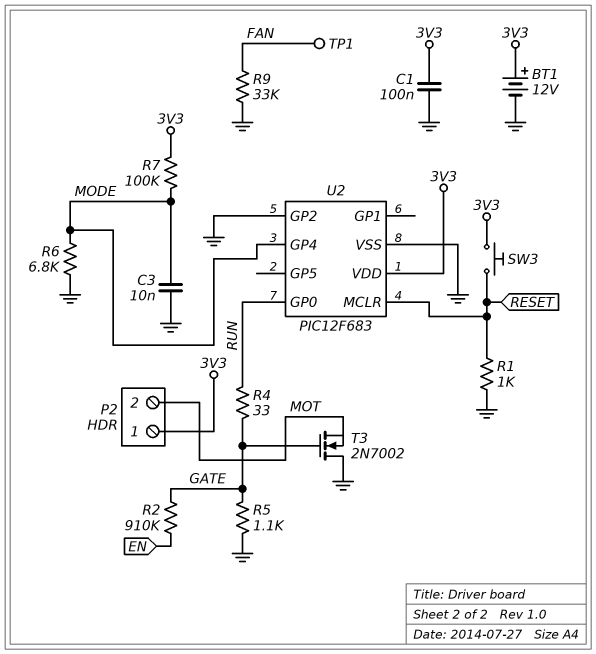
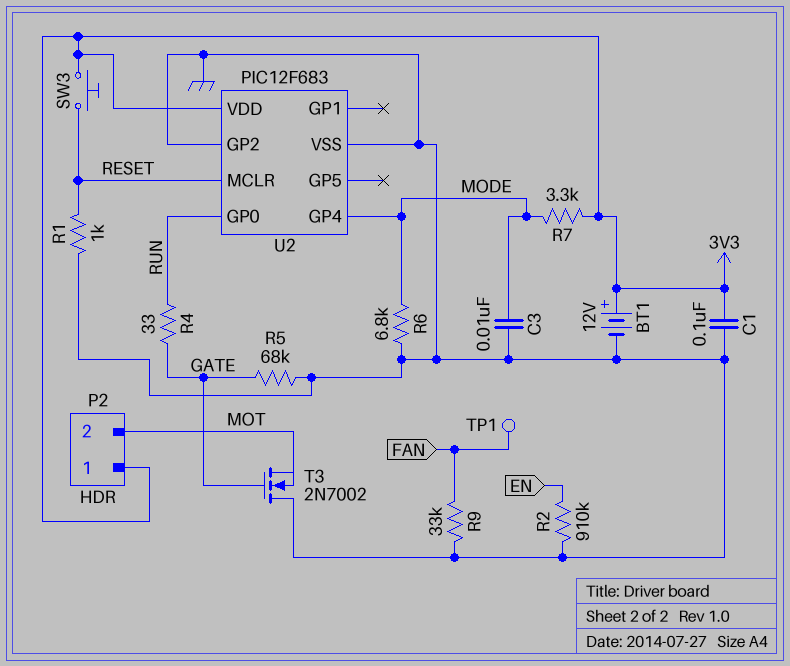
R2: 910k (EN, GATE) -> 910k (EN, GND)
R5: 1.1k (GATE, GND) -> 68k (GATE, GND)
R7: 100k (3V3, MODE) -> 3.3k (3V3, MODE)

